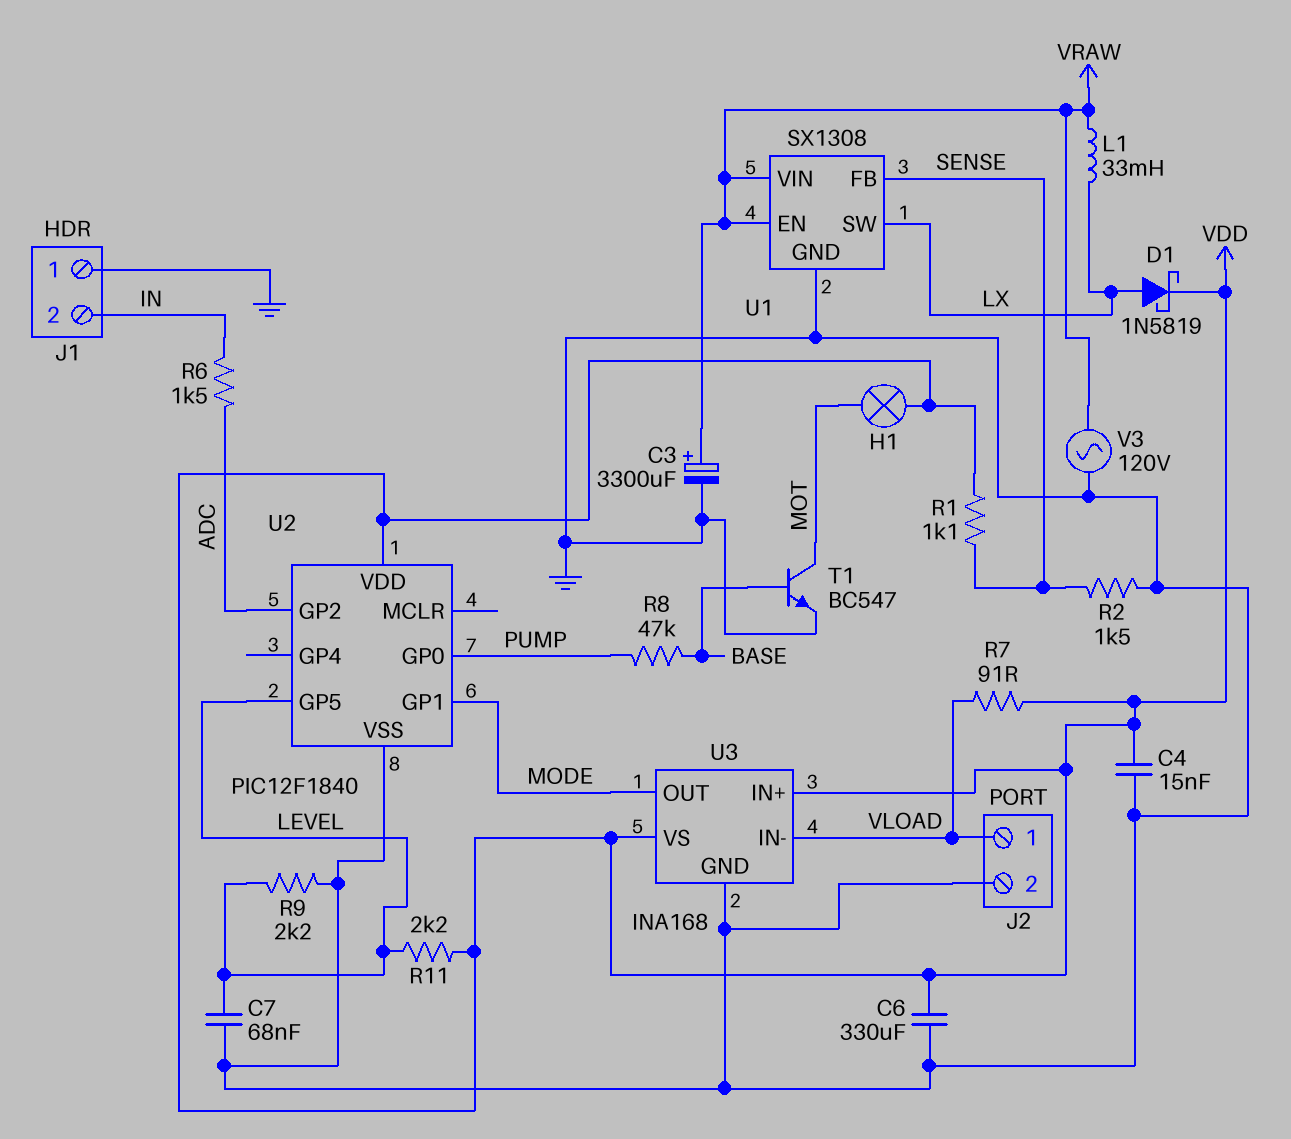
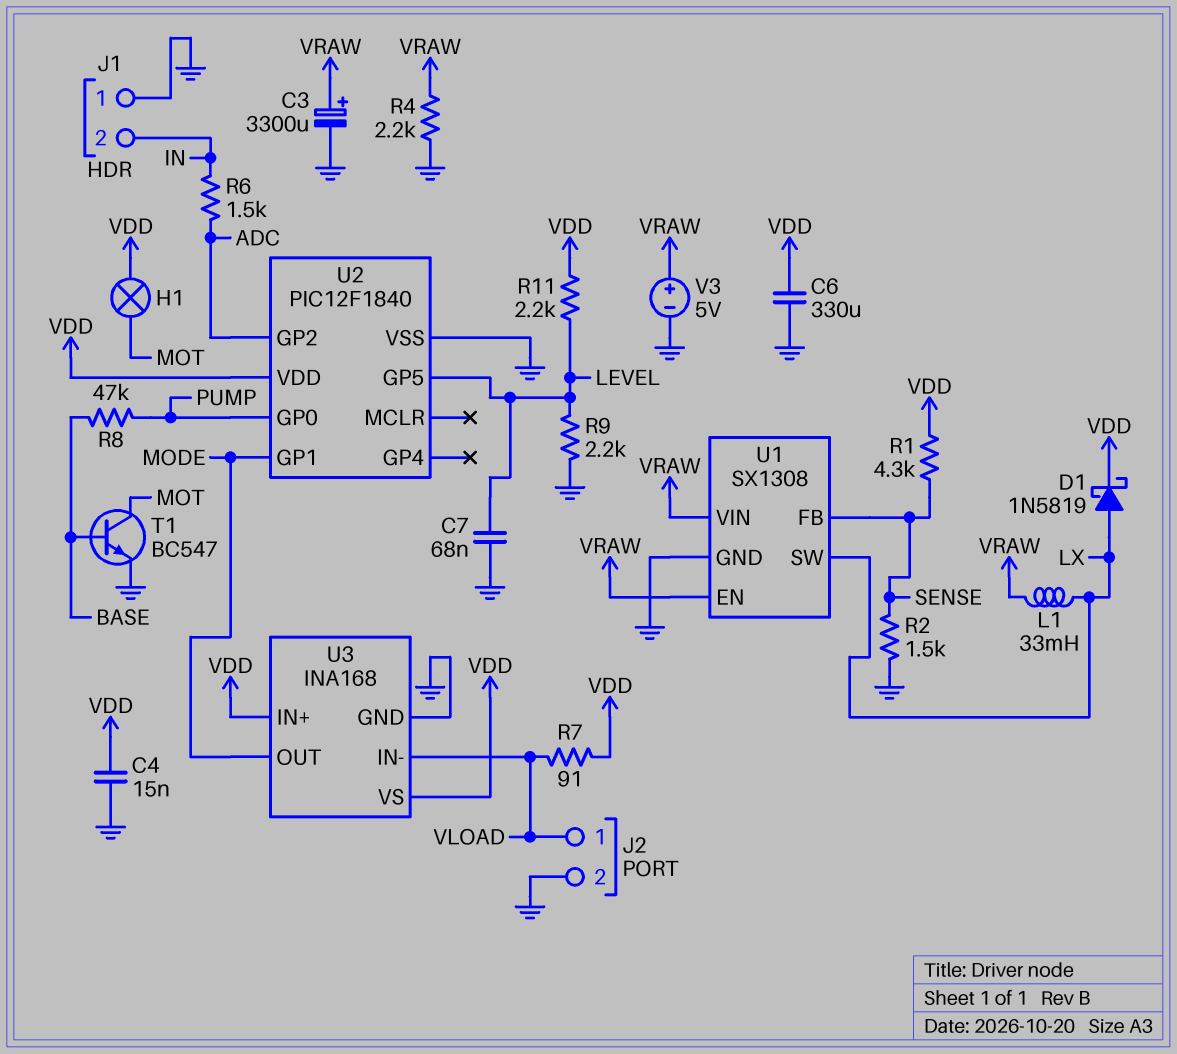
R1: 1.1k (SENSE, VDD) -> 4.3k (SENSE, VDD)
R4: none -> 2.2k (GND, VRAW)
V3: AC 120V (GND, VRAW) -> 5V (plus VRAW, minus GND)

